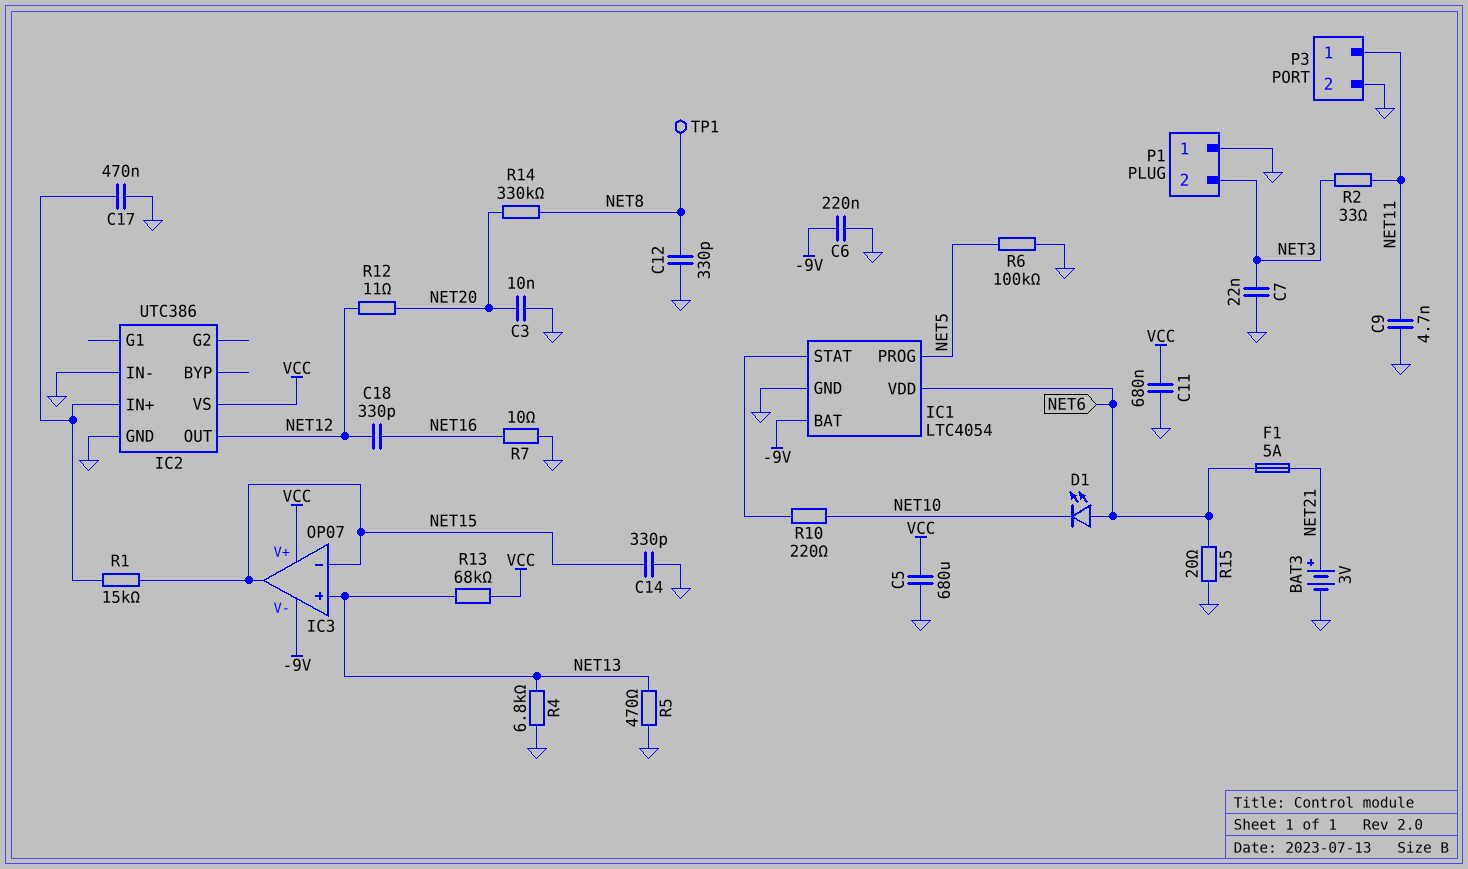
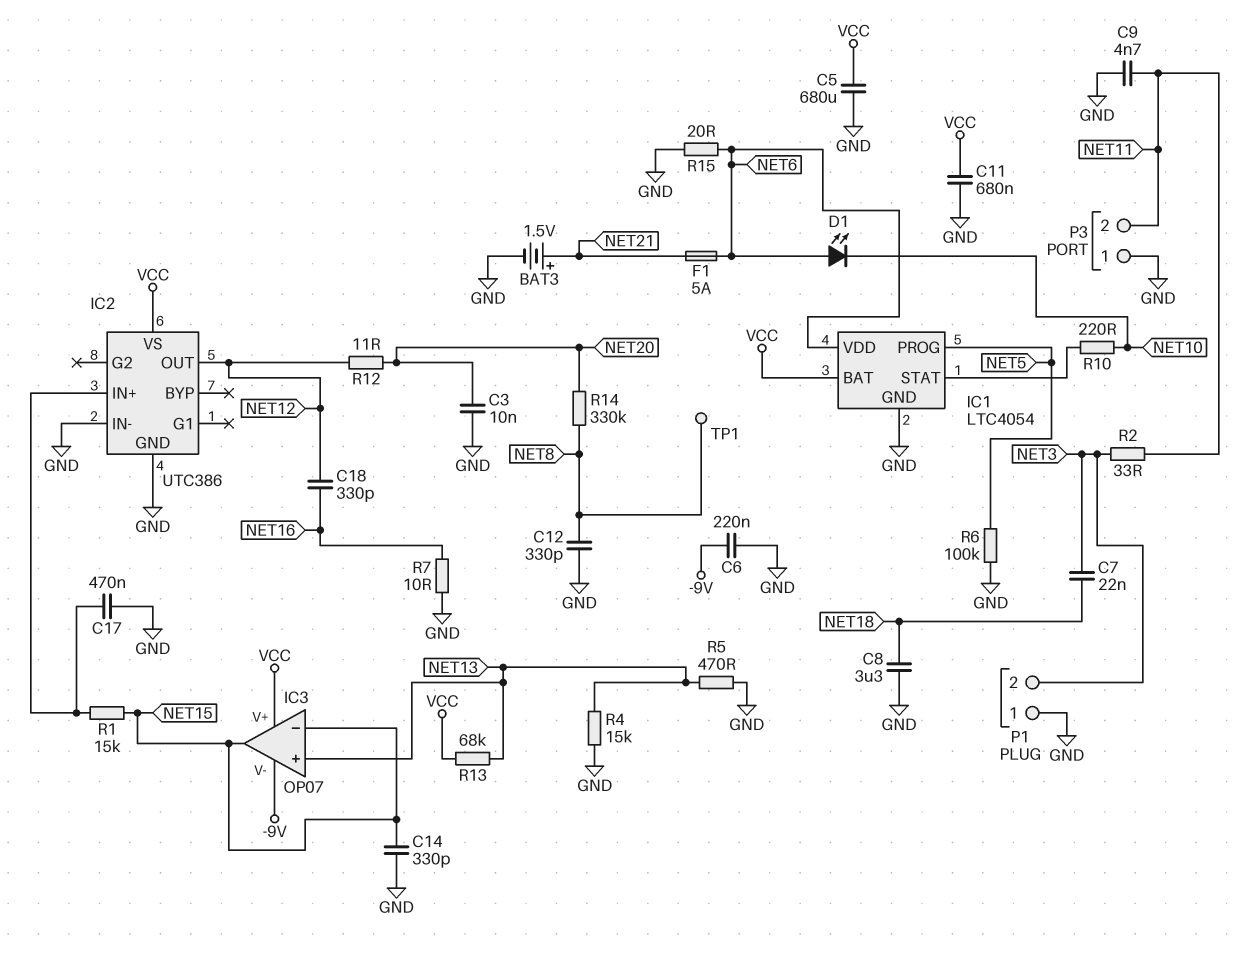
BAT3: 3V (plus NET21, minus GND) -> 1.5V (plus NET21, minus GND)
C7: 22nF (GND, NET3) -> 22nF (NET3, NET18)
C8: none -> 3.3uF (GND, NET18)
IC1 pin BAT: -9V -> VCC
P3 pin 1: NET11 -> GND
P3 pin 2: GND -> NET11
R4: 6.8k (GND, NET13) -> 15k (GND, NET13)

